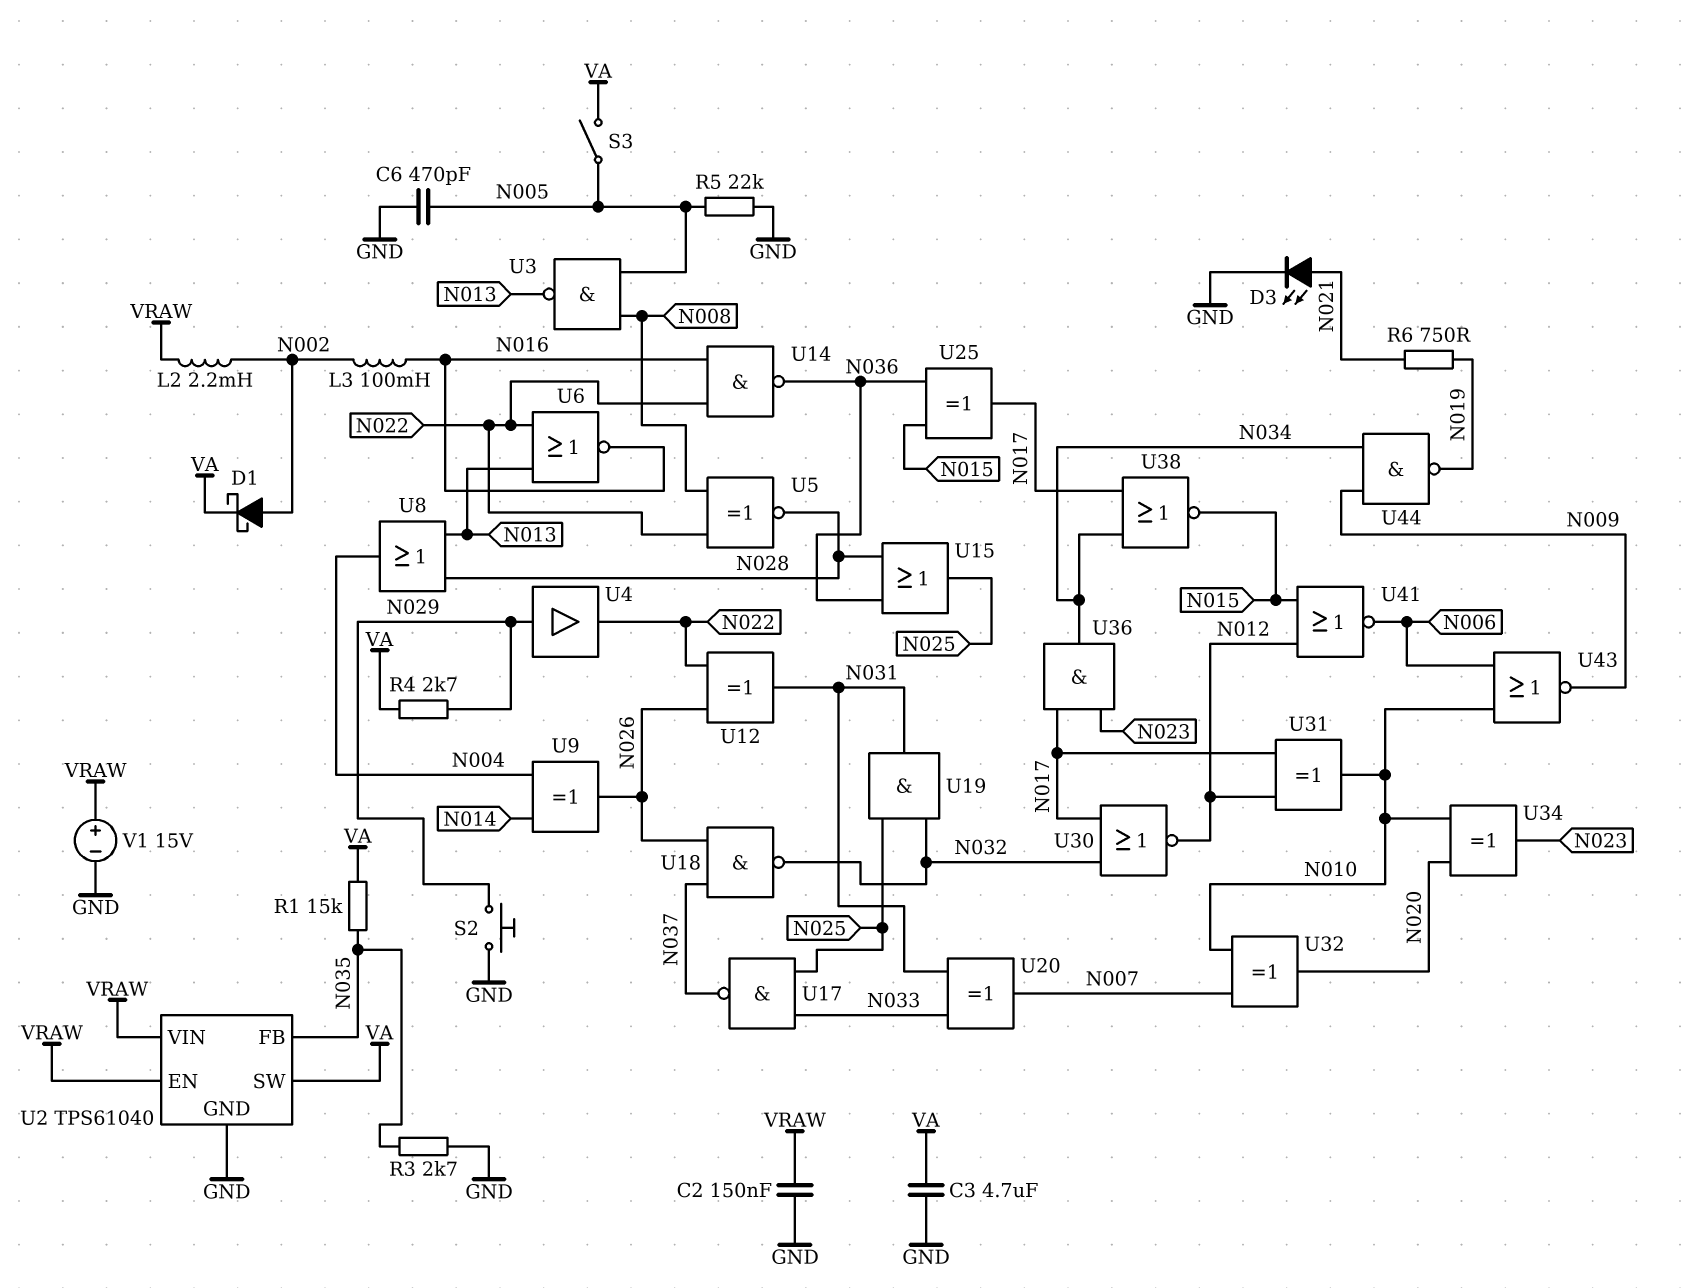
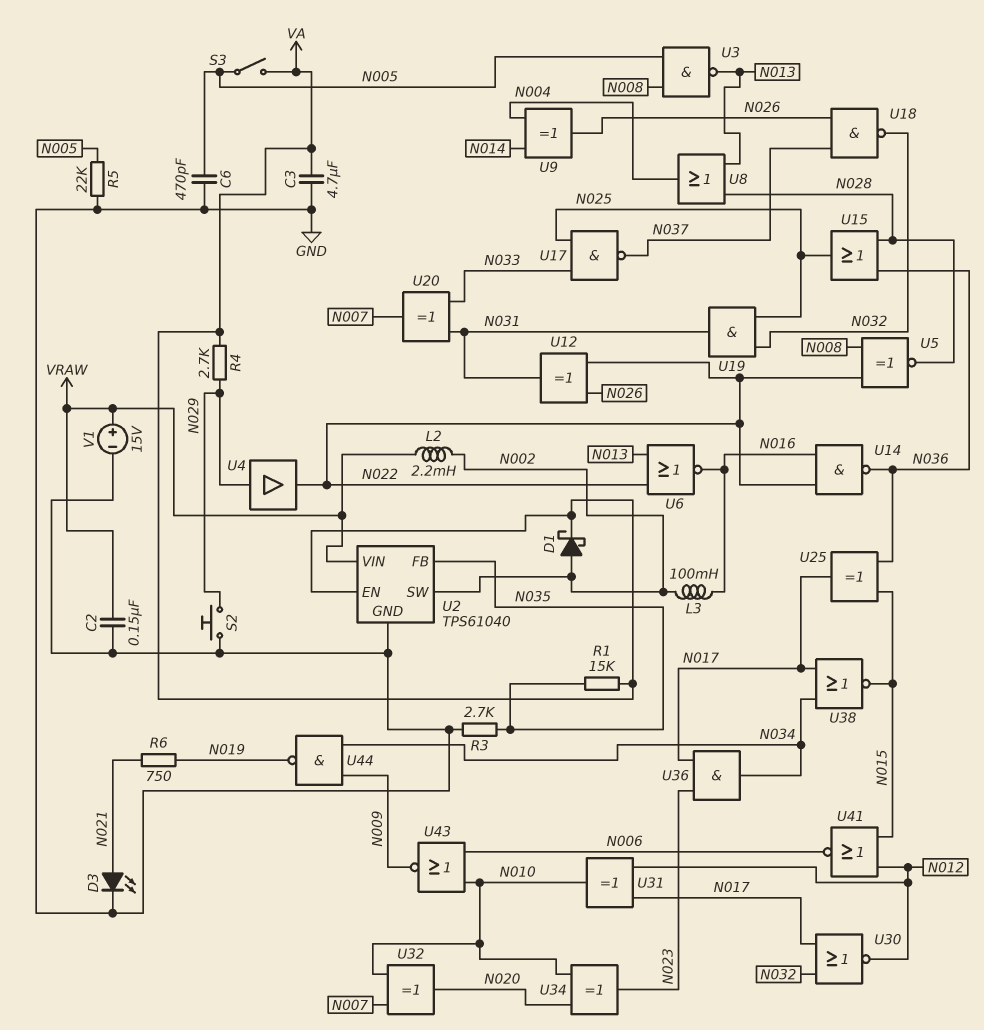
U2 pin EN: VRAW -> VA
U2 pin SW: VA -> N002

